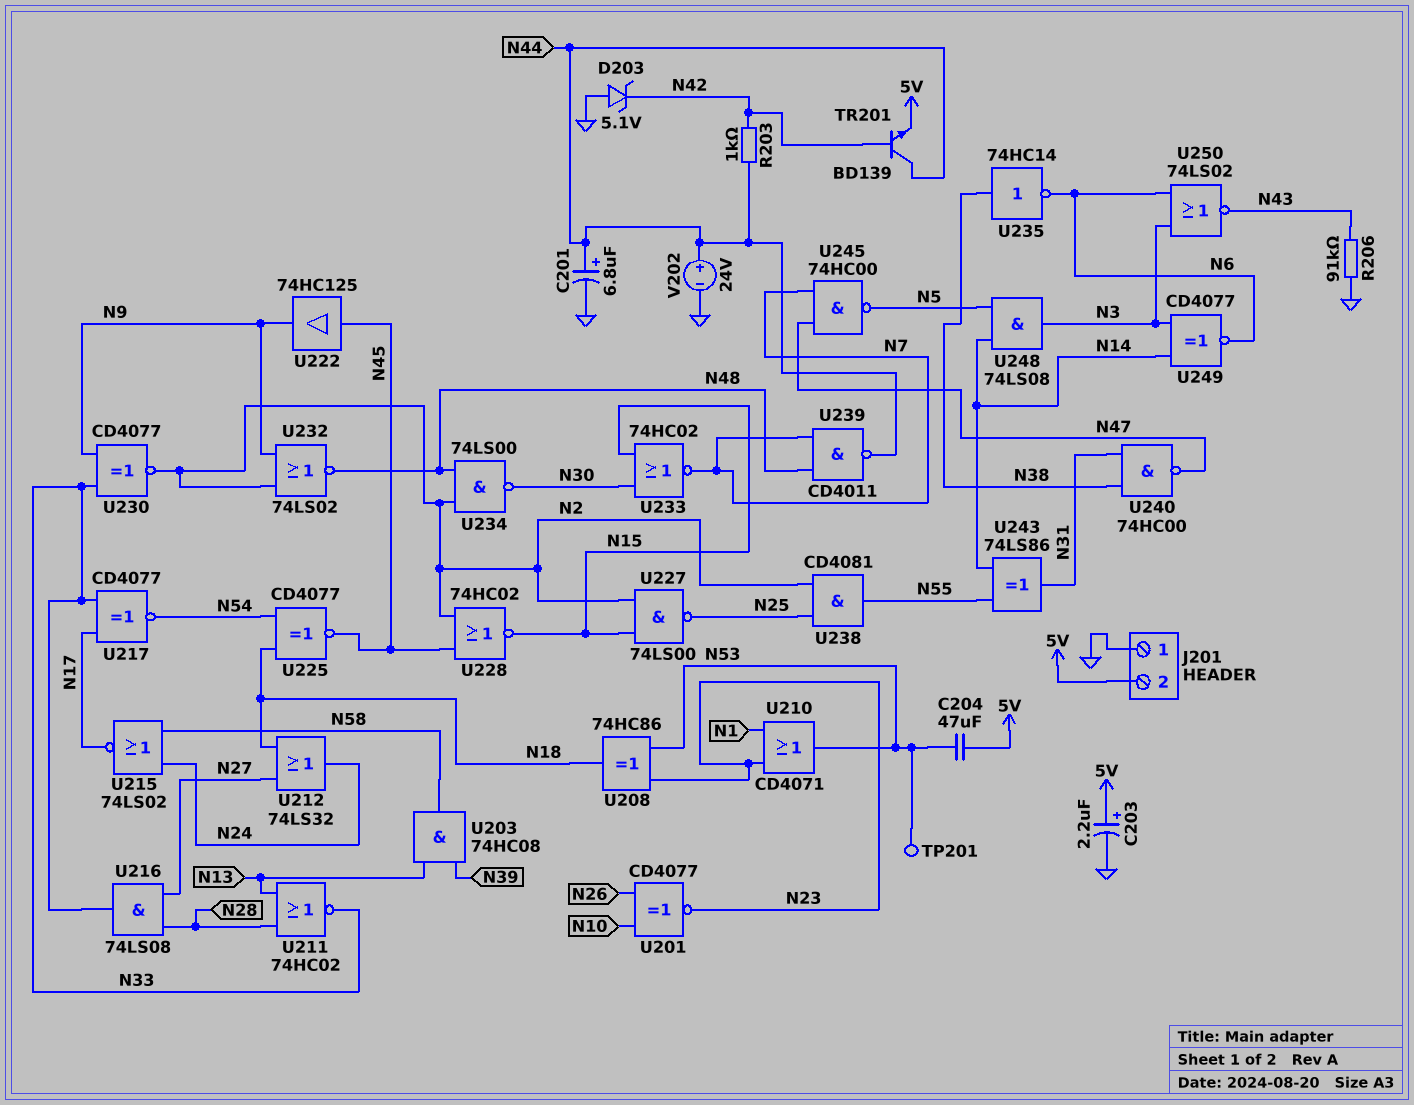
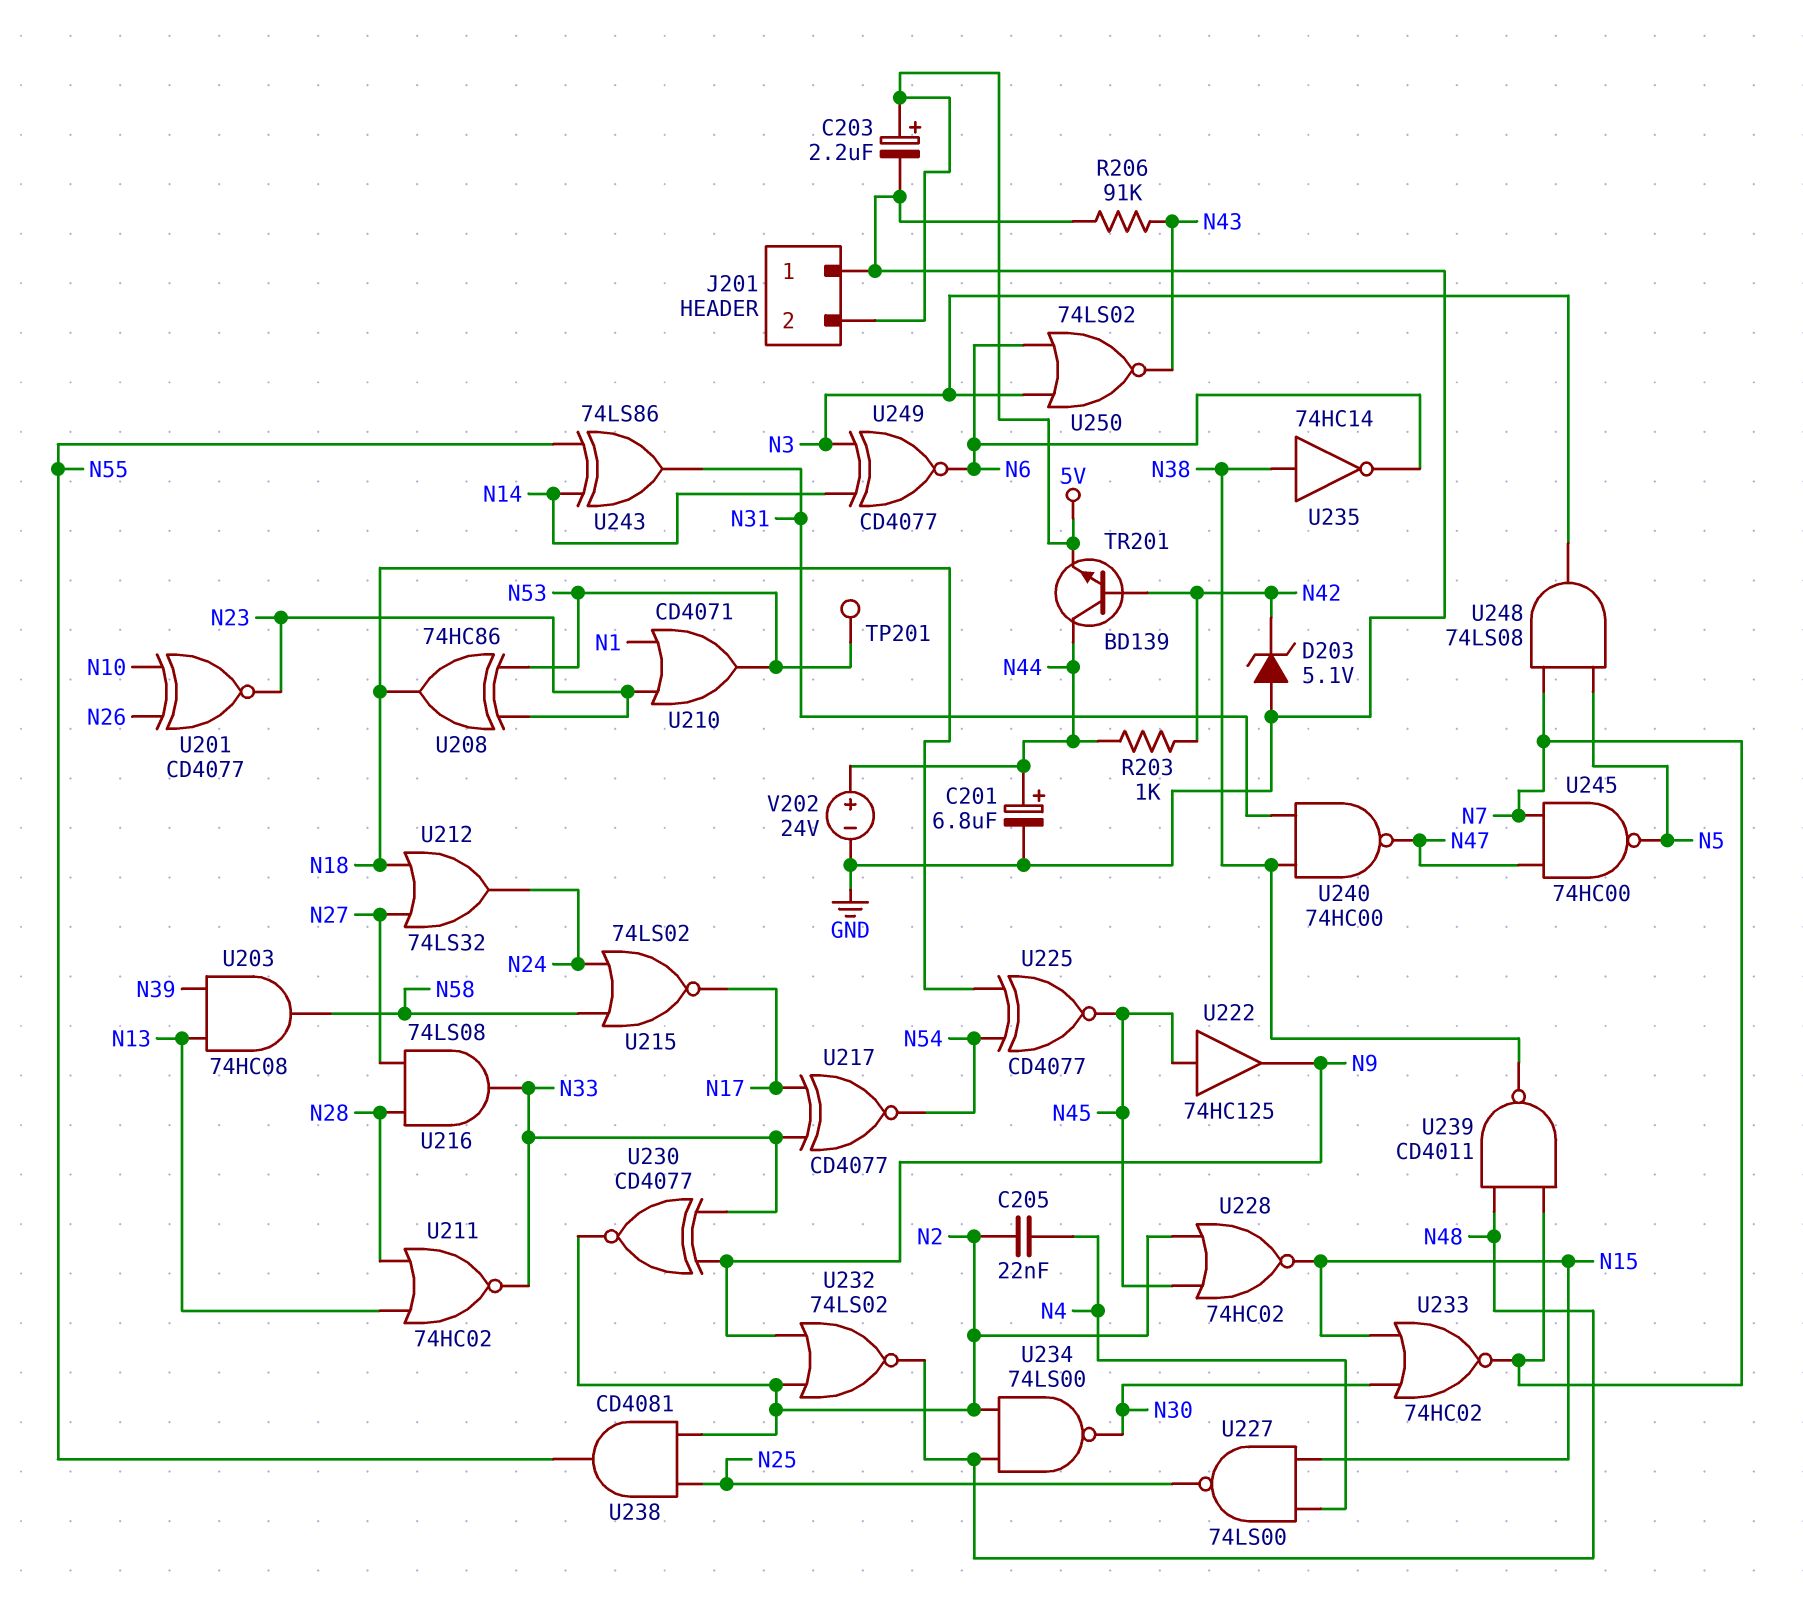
C204: 47uF (5V, N53) -> none
C205: none -> 22nF (N2, N4)
U227: NAND 74LS00 (in N2, in N15, out N25) -> NAND 74LS00 (in N4, in N15, out N25)
U239: NAND CD4011 (in N7, in N48, out N44) -> NAND CD4011 (in N7, in N48, out N38)
U248: AND 74LS08 (in N5, in N14, out N3) -> AND 74LS08 (in N5, in N7, out N3)

